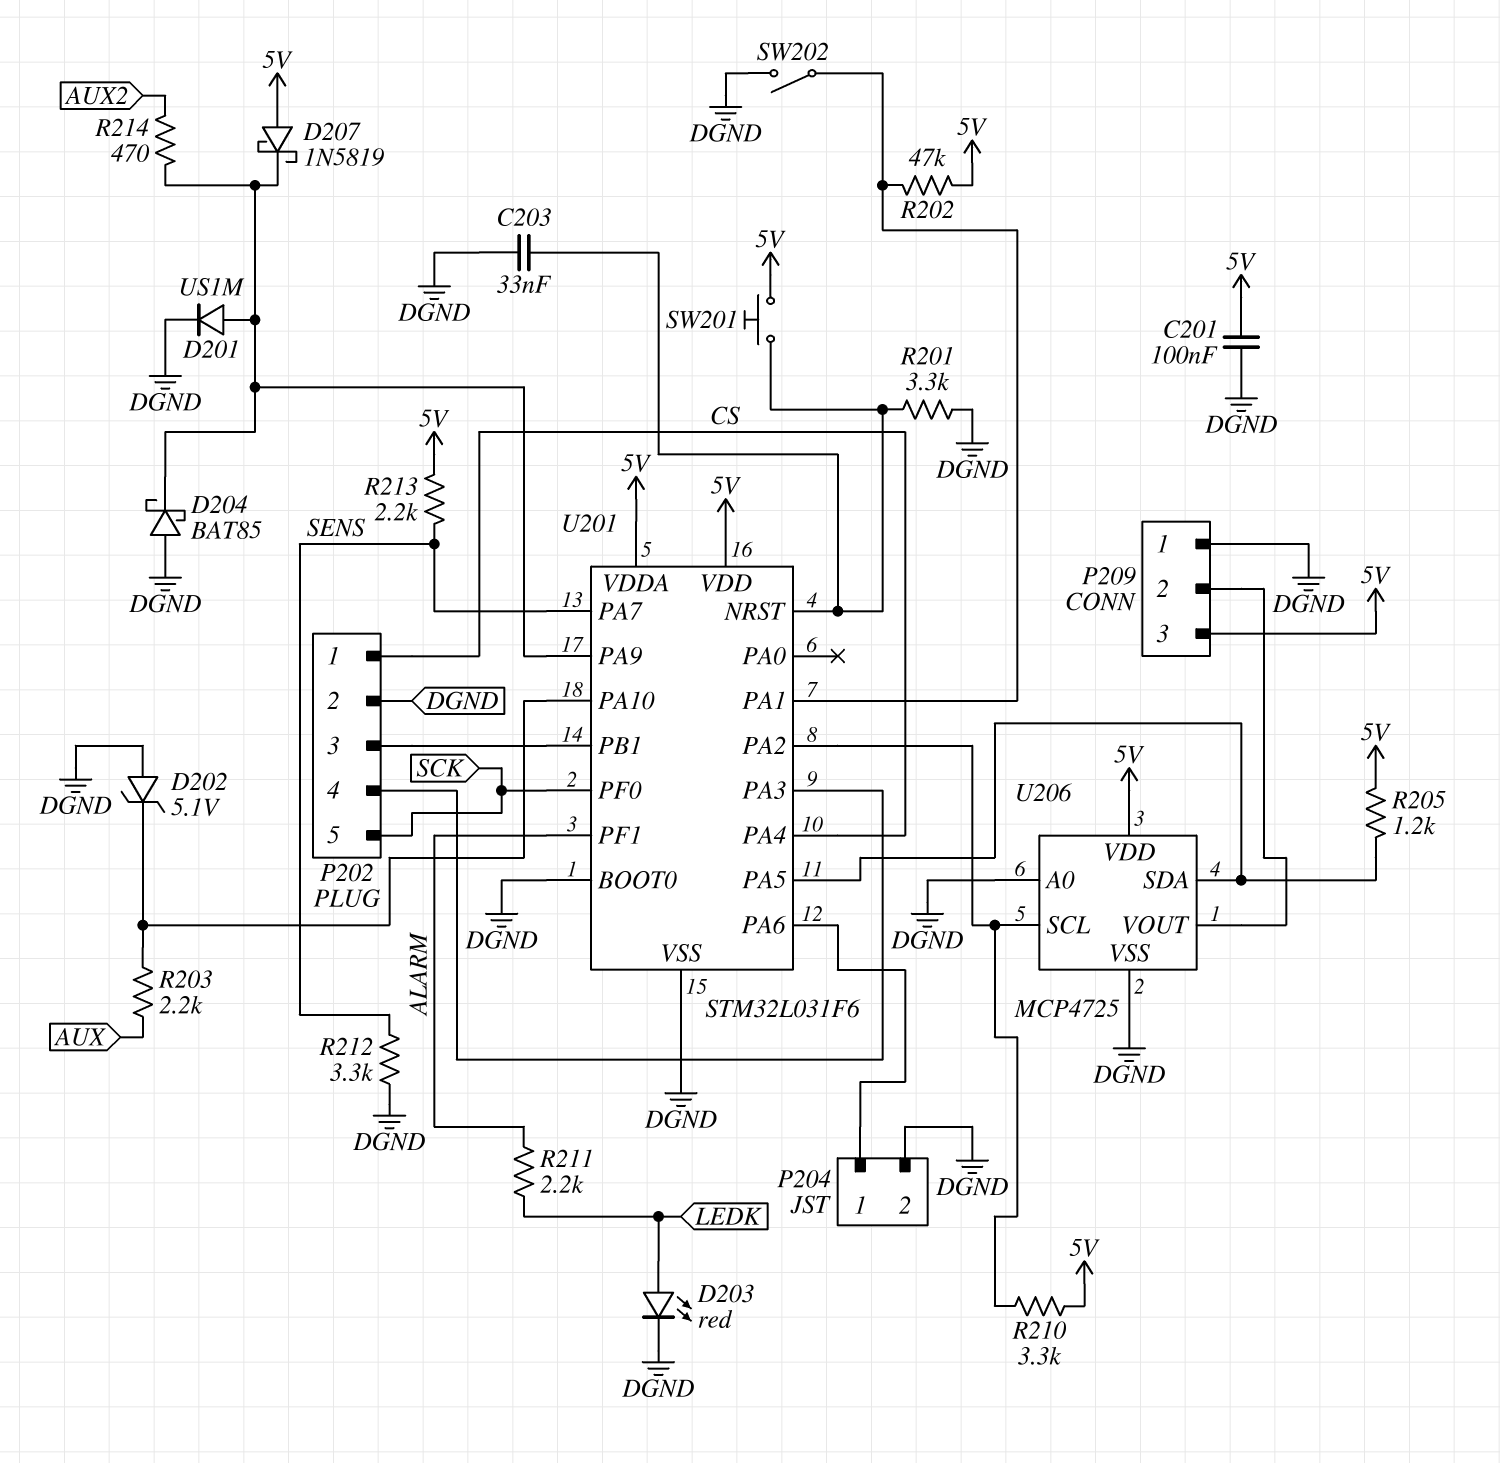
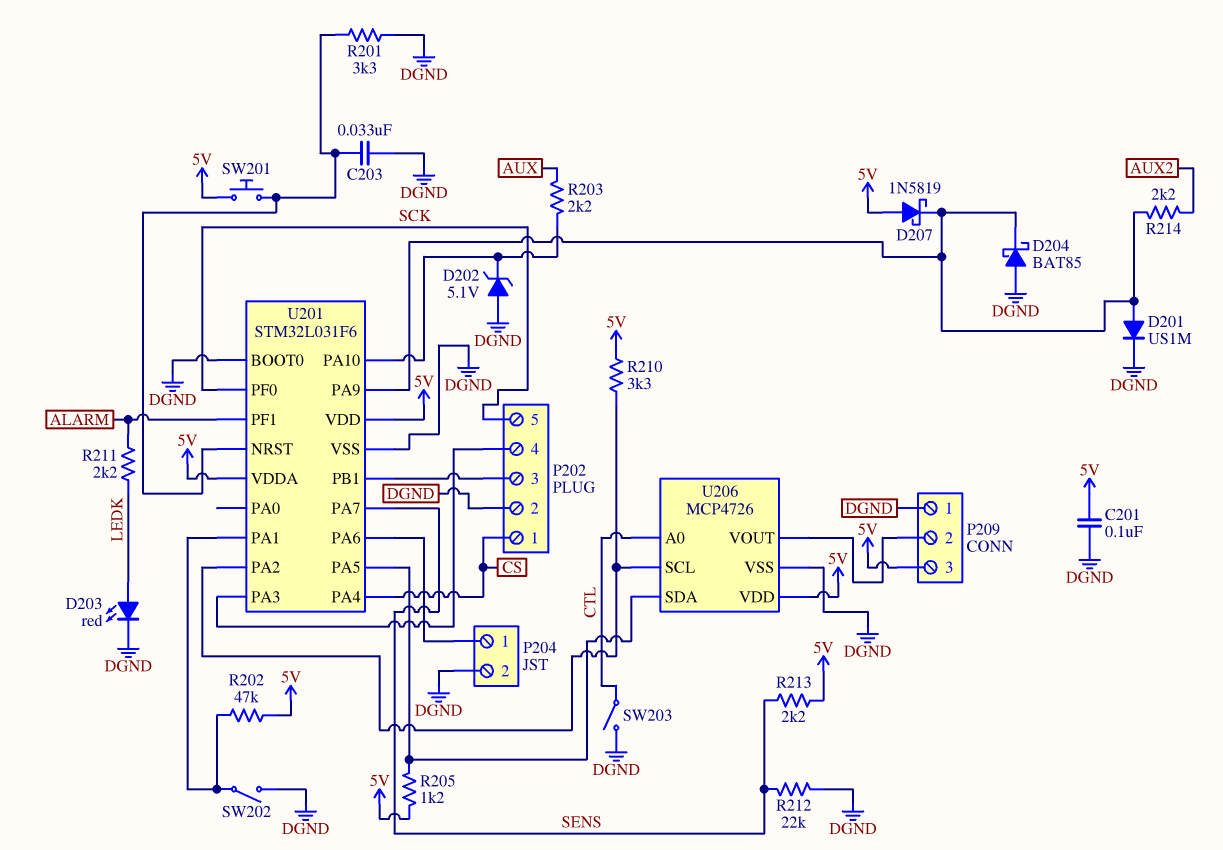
R212: 3.3k (DGND, SENS) -> 22k (DGND, SENS)
R214: 470 (AUX2, U201/PA9) -> 2.2k (AUX2, U201/PA9)
SW203: none -> switch (CTL, DGND)
U206: MCP4725 -> MCP4726
U206 pin A0: DGND -> CTL

